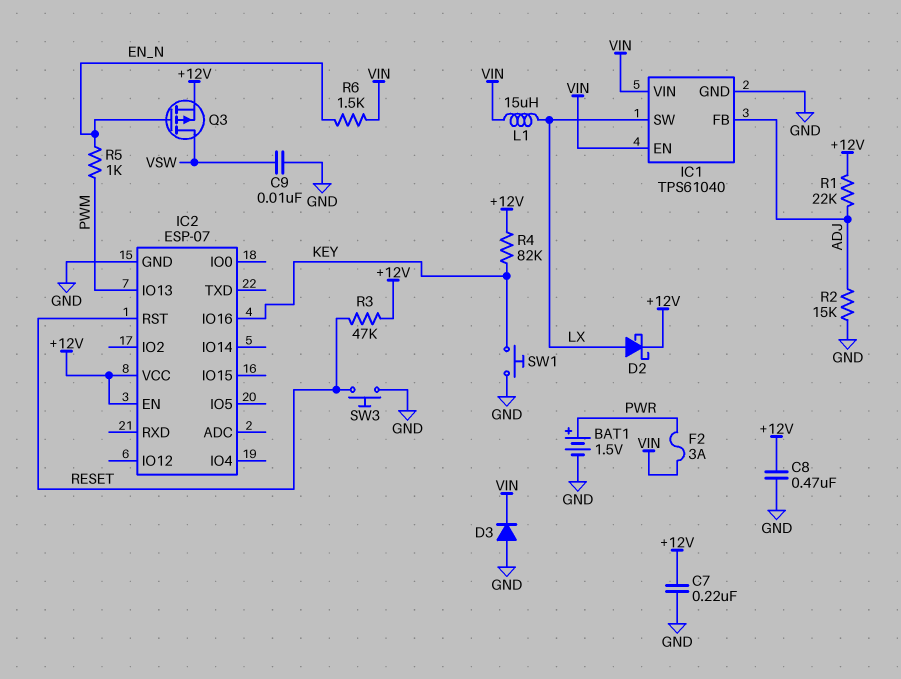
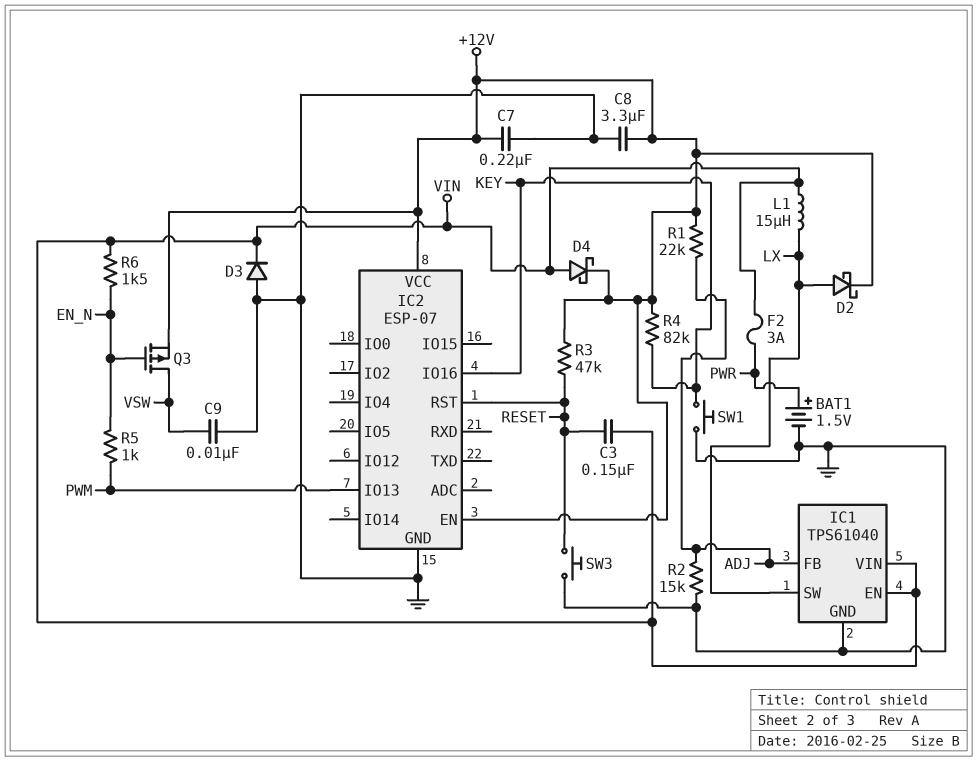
C3: none -> 150nF (RESET, VIN)
C8: 470nF (+12V, GND) -> 3.3uF (+12V, GND)
D4: none -> schottky (A VIN, K +12V)

